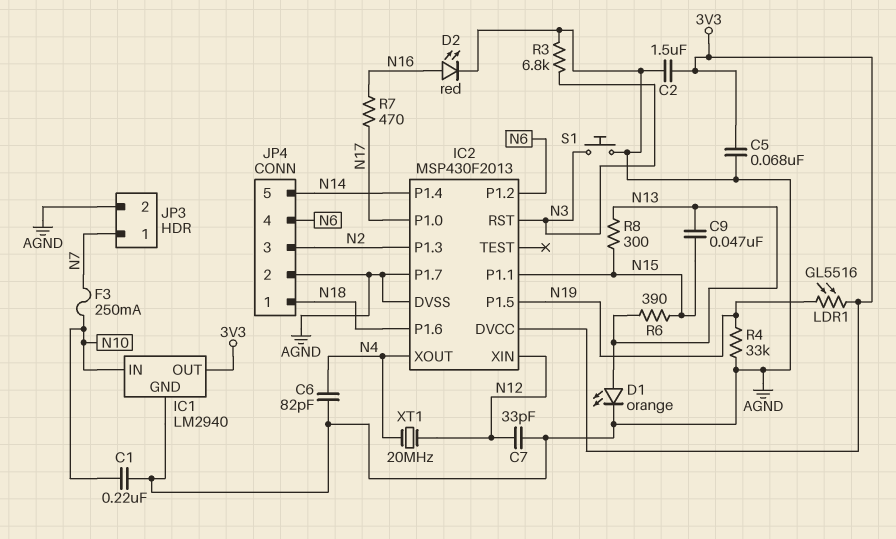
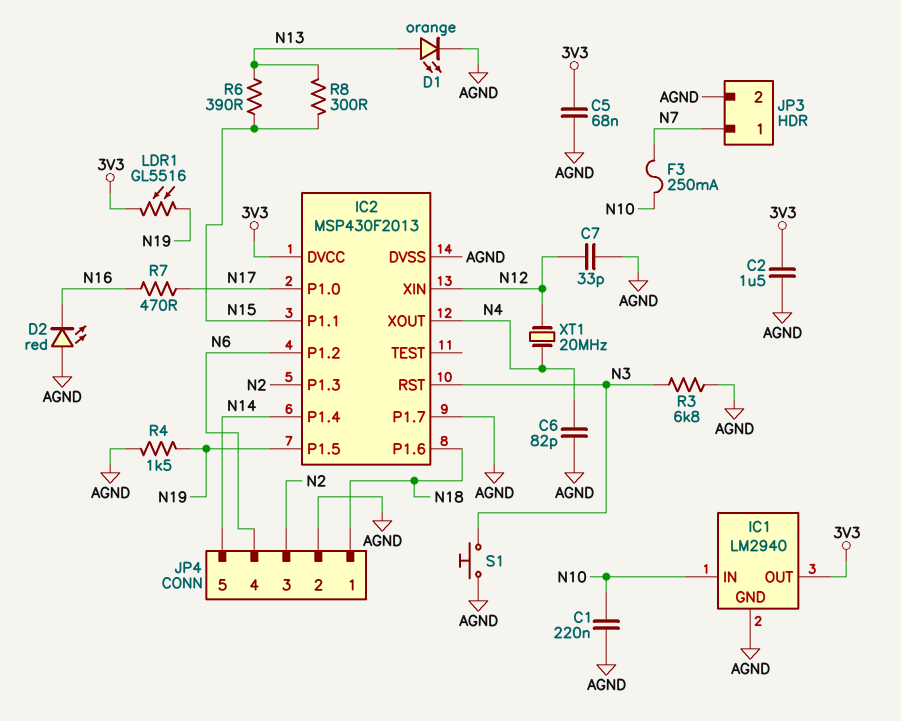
C9: 47nF (N13, N15) -> none
D2: LED red (A N16, K AGND) -> LED red (A AGND, K N16)
R4: 33k (AGND, N19) -> 1.5k (AGND, N19)

